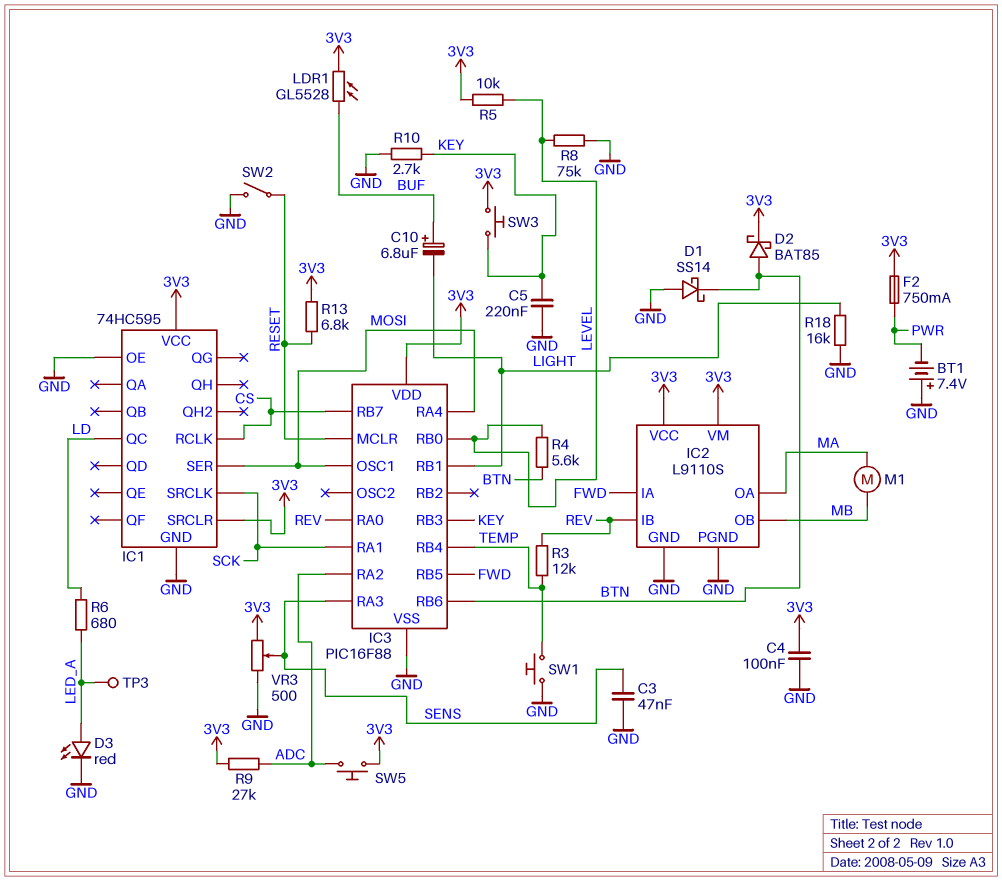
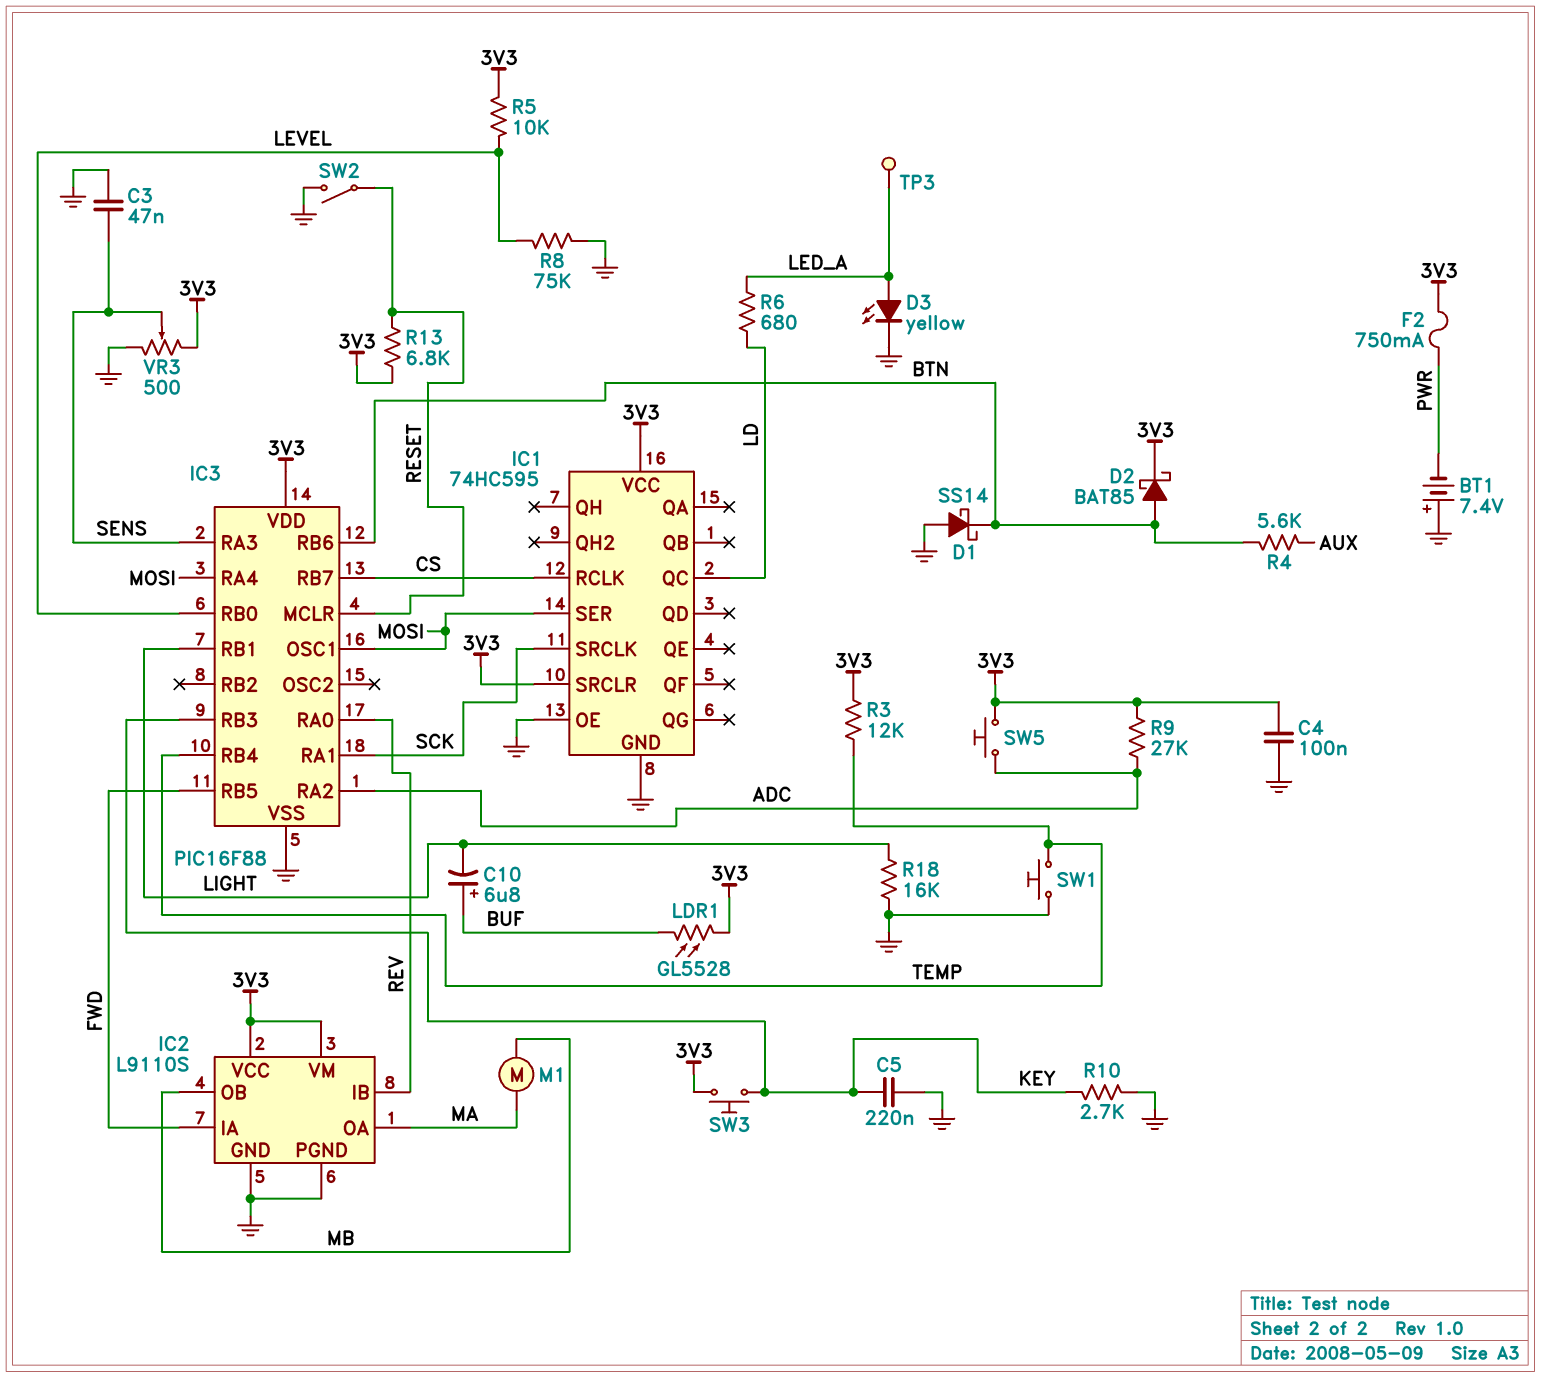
D3: LED red (A LED_A, K GND) -> LED yellow (A LED_A, K GND)
R3: 12k (REV, TEMP) -> 12k (3V3, TEMP)
R4: 5.6k (BTN, LEVEL) -> 5.6k (AUX, BTN)

